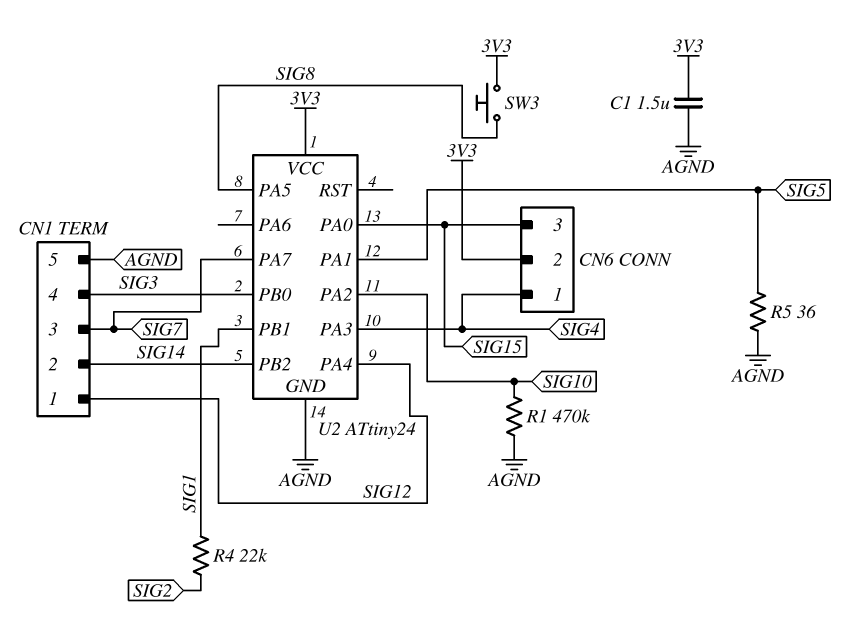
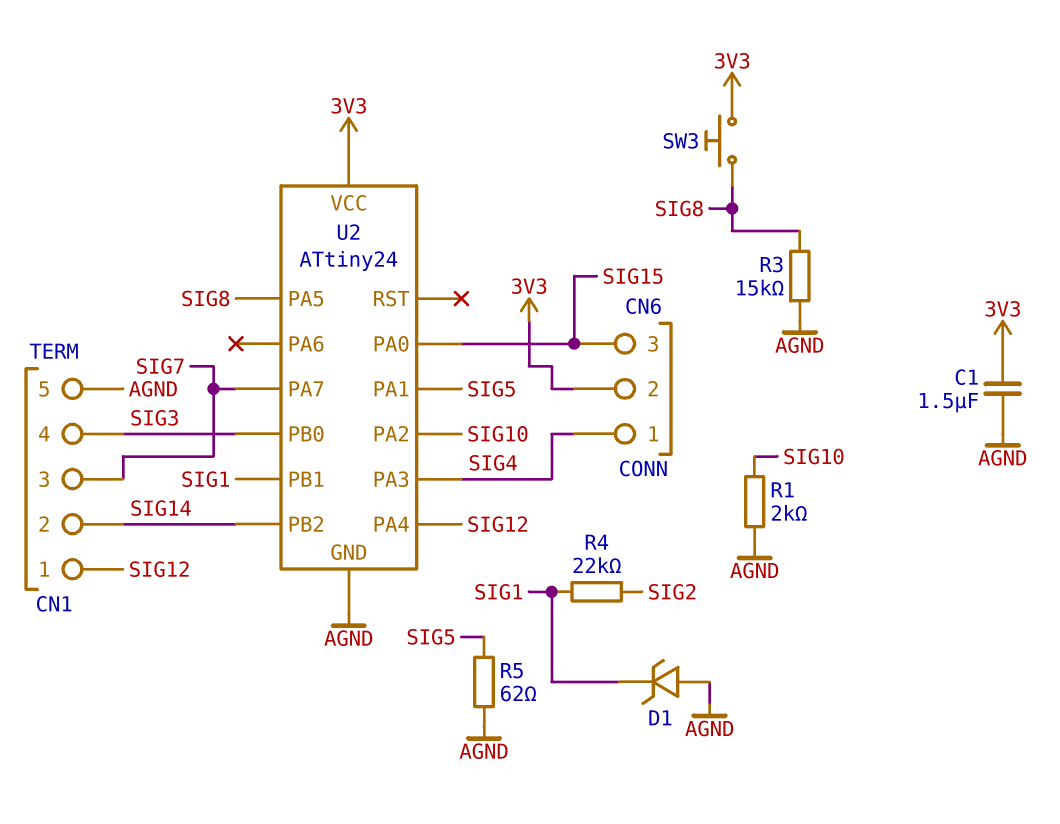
D1: none -> zener (A AGND, K SIG1)
R1: 470k (AGND, SIG10) -> 2k (AGND, SIG10)
R3: none -> 15k (AGND, SIG8)
R5: 36 (AGND, SIG5) -> 62 (AGND, SIG5)

